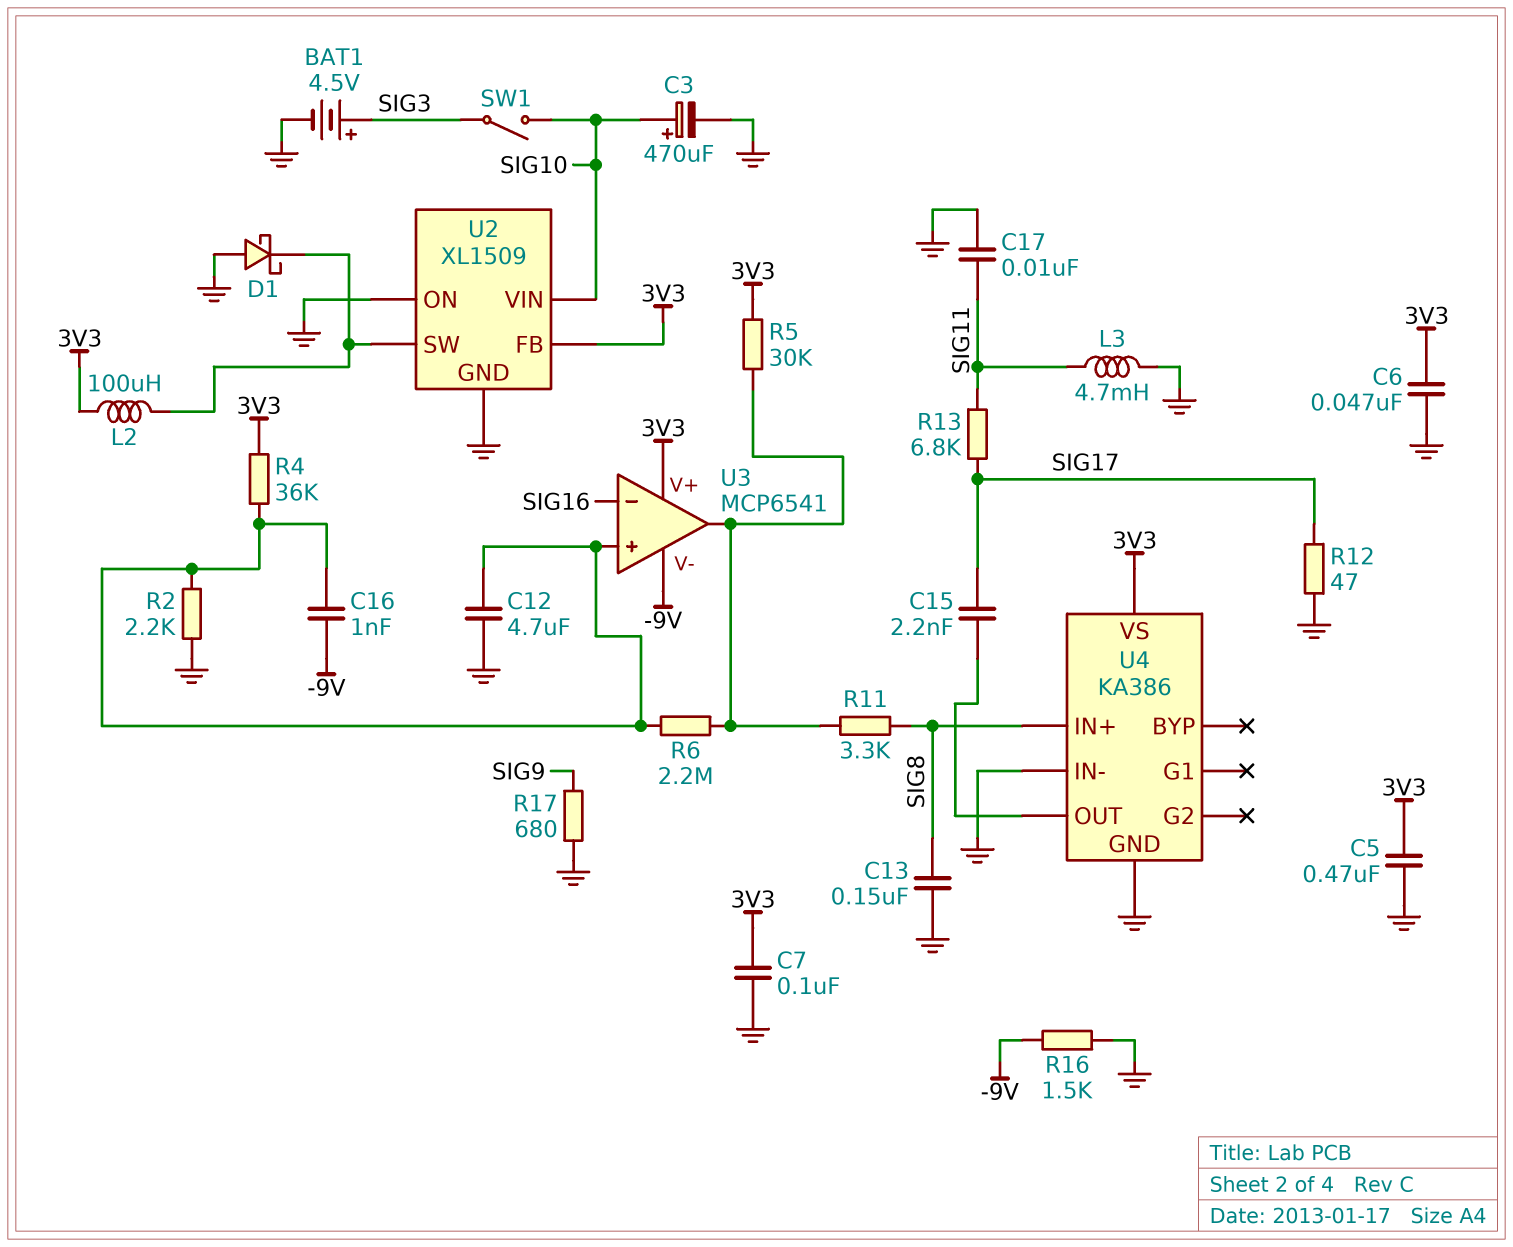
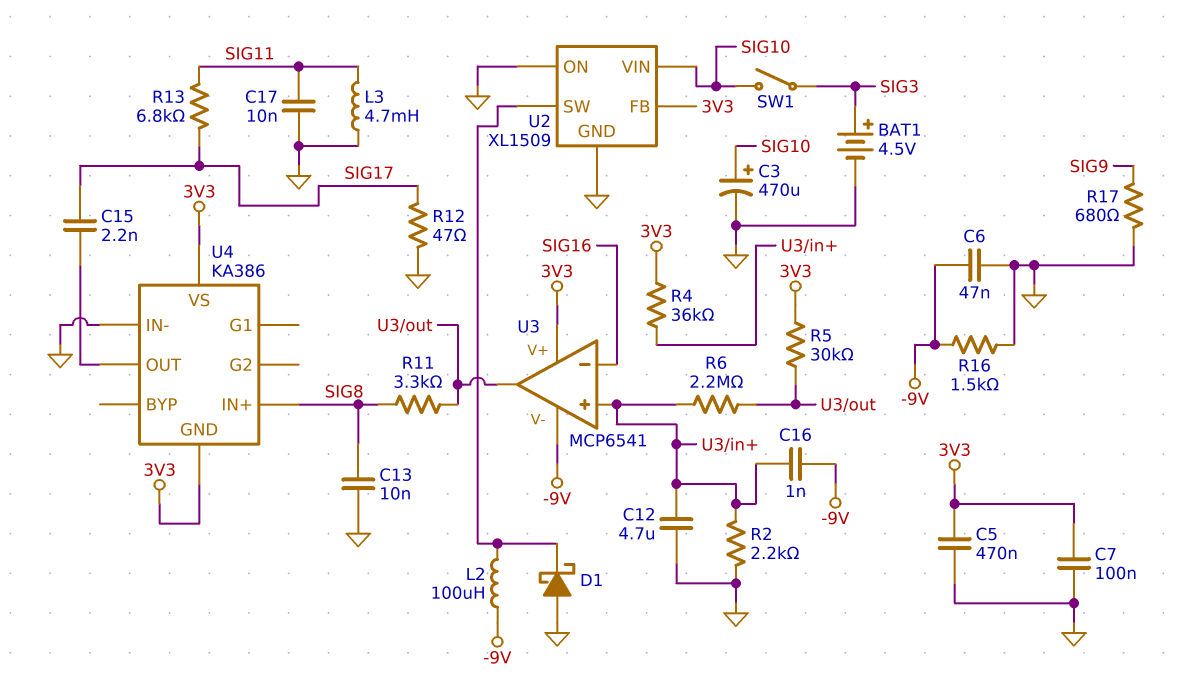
C6: 47nF (3V3, GND) -> 47nF (-9V, GND)
C13: 150nF (GND, SIG8) -> 10nF (GND, SIG8)
L2: 100uH (3V3, U2/SW) -> 100uH (-9V, U2/SW)
U4 pin GND: GND -> 3V3

